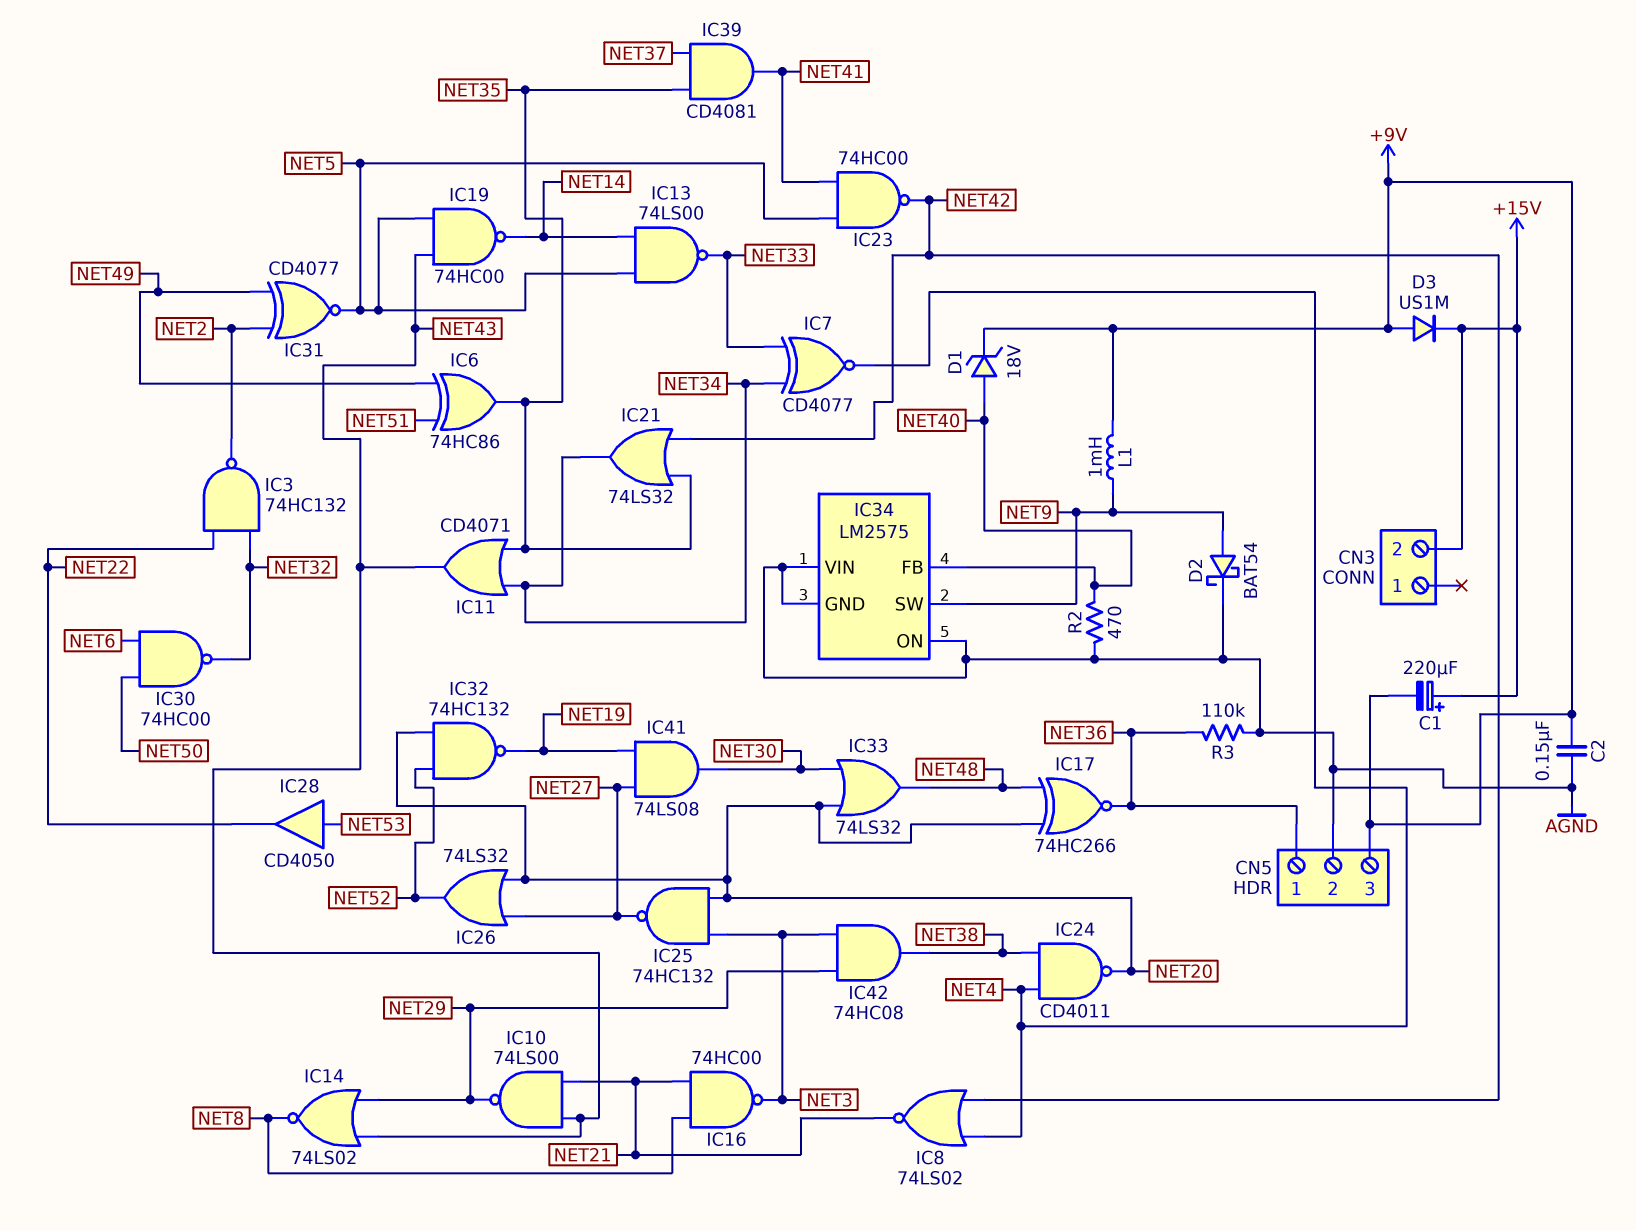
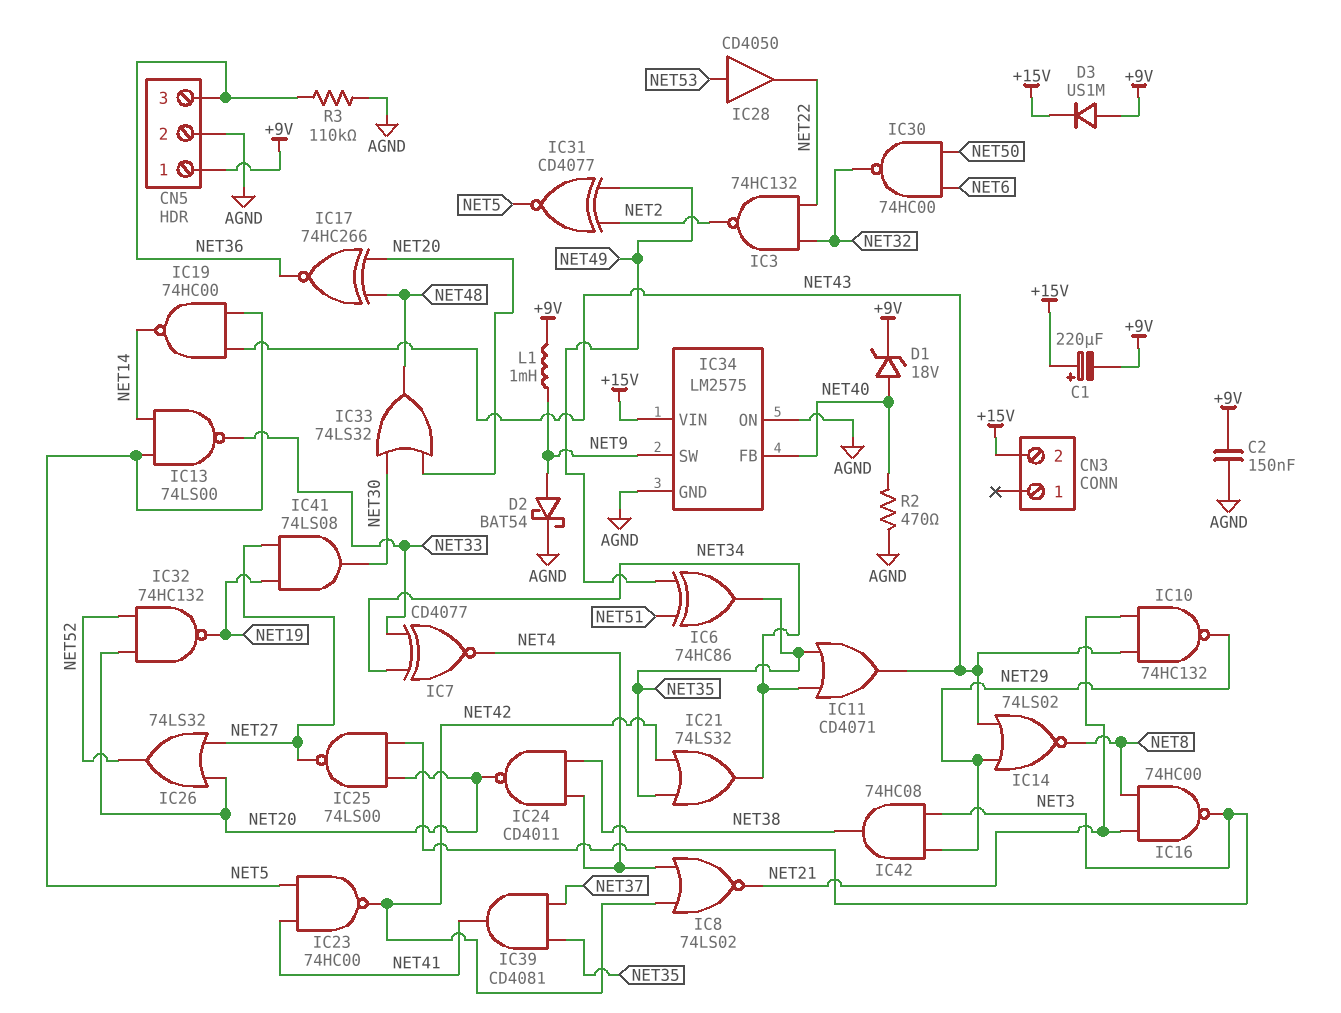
CN5 pin 1: NET36 -> +9V
CN5 pin 3: +9V -> NET36
IC10: NAND 74LS00 (in NET21, in NET43, out NET29) -> NAND 74HC132 (in NET21, in NET43, out NET29)
IC25: NAND 74HC132 (in NET3, in NET20, out NET27) -> NAND 74LS00 (in NET3, in NET20, out NET27)
IC34 pin VIN: AGND -> +15V

